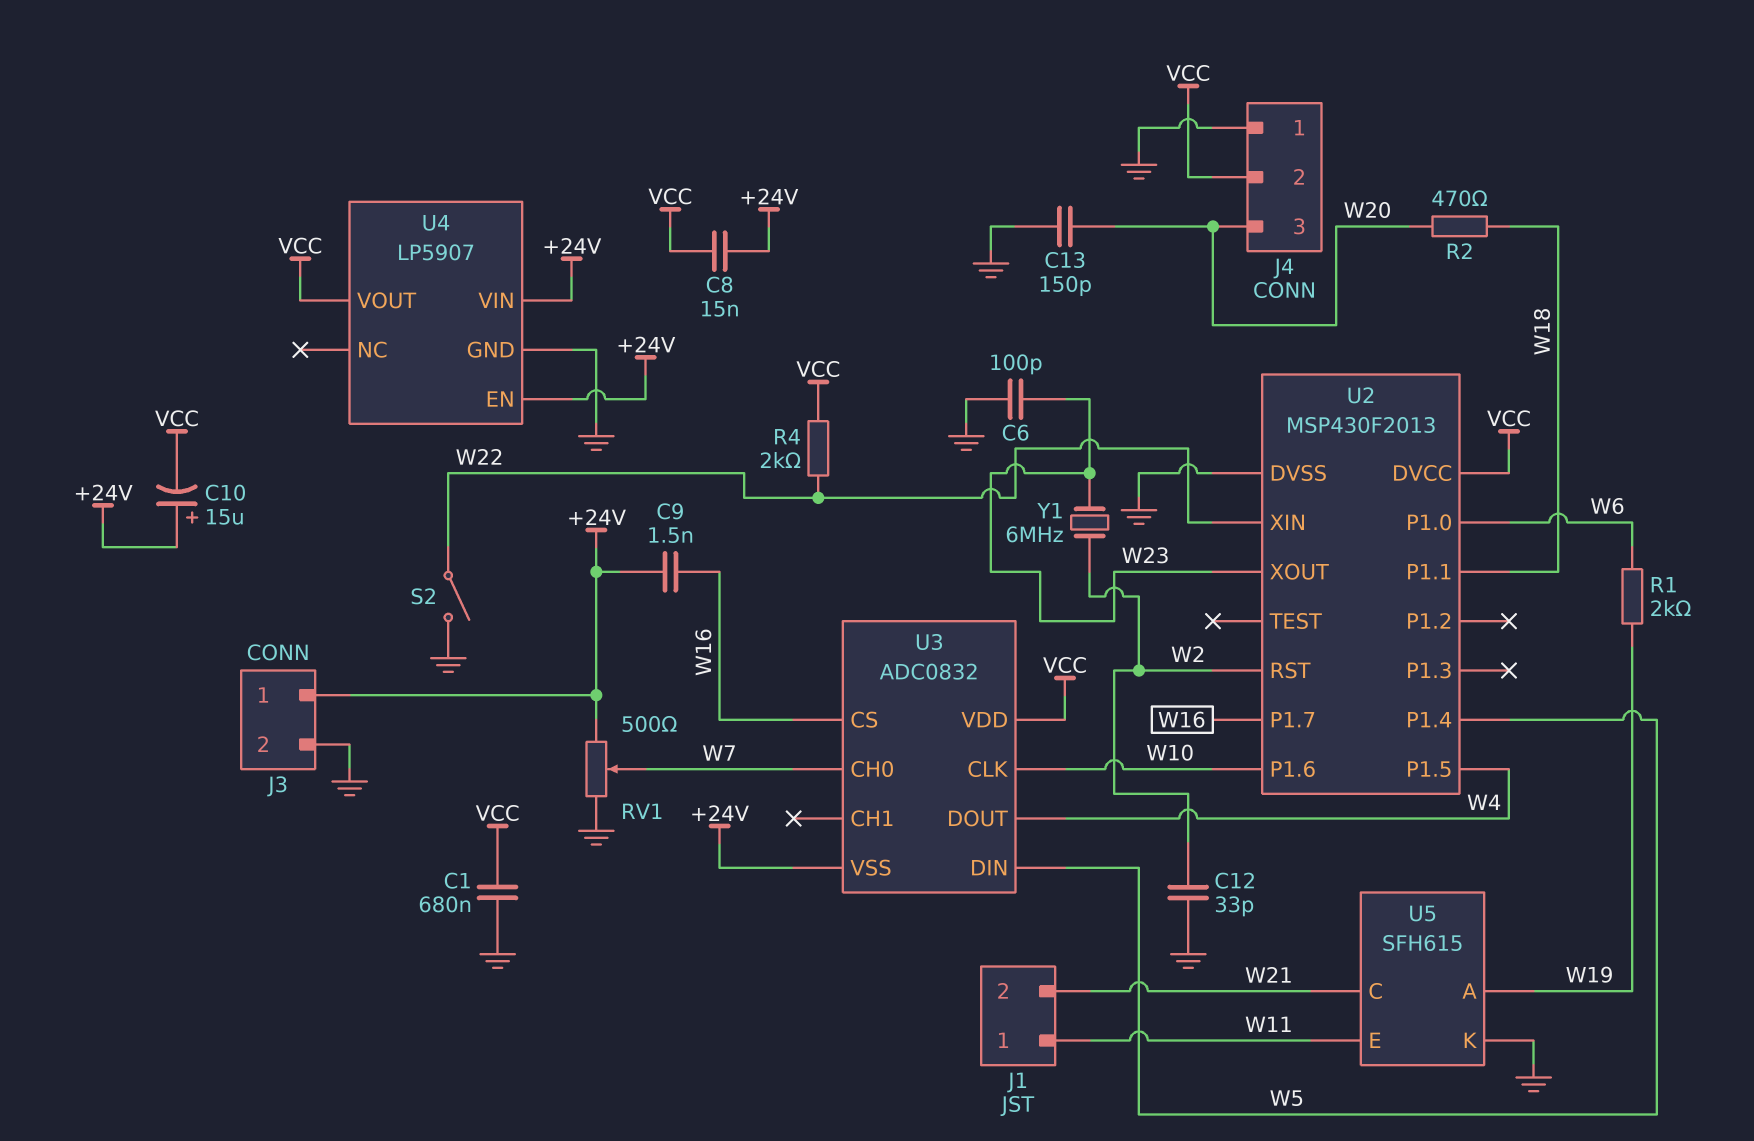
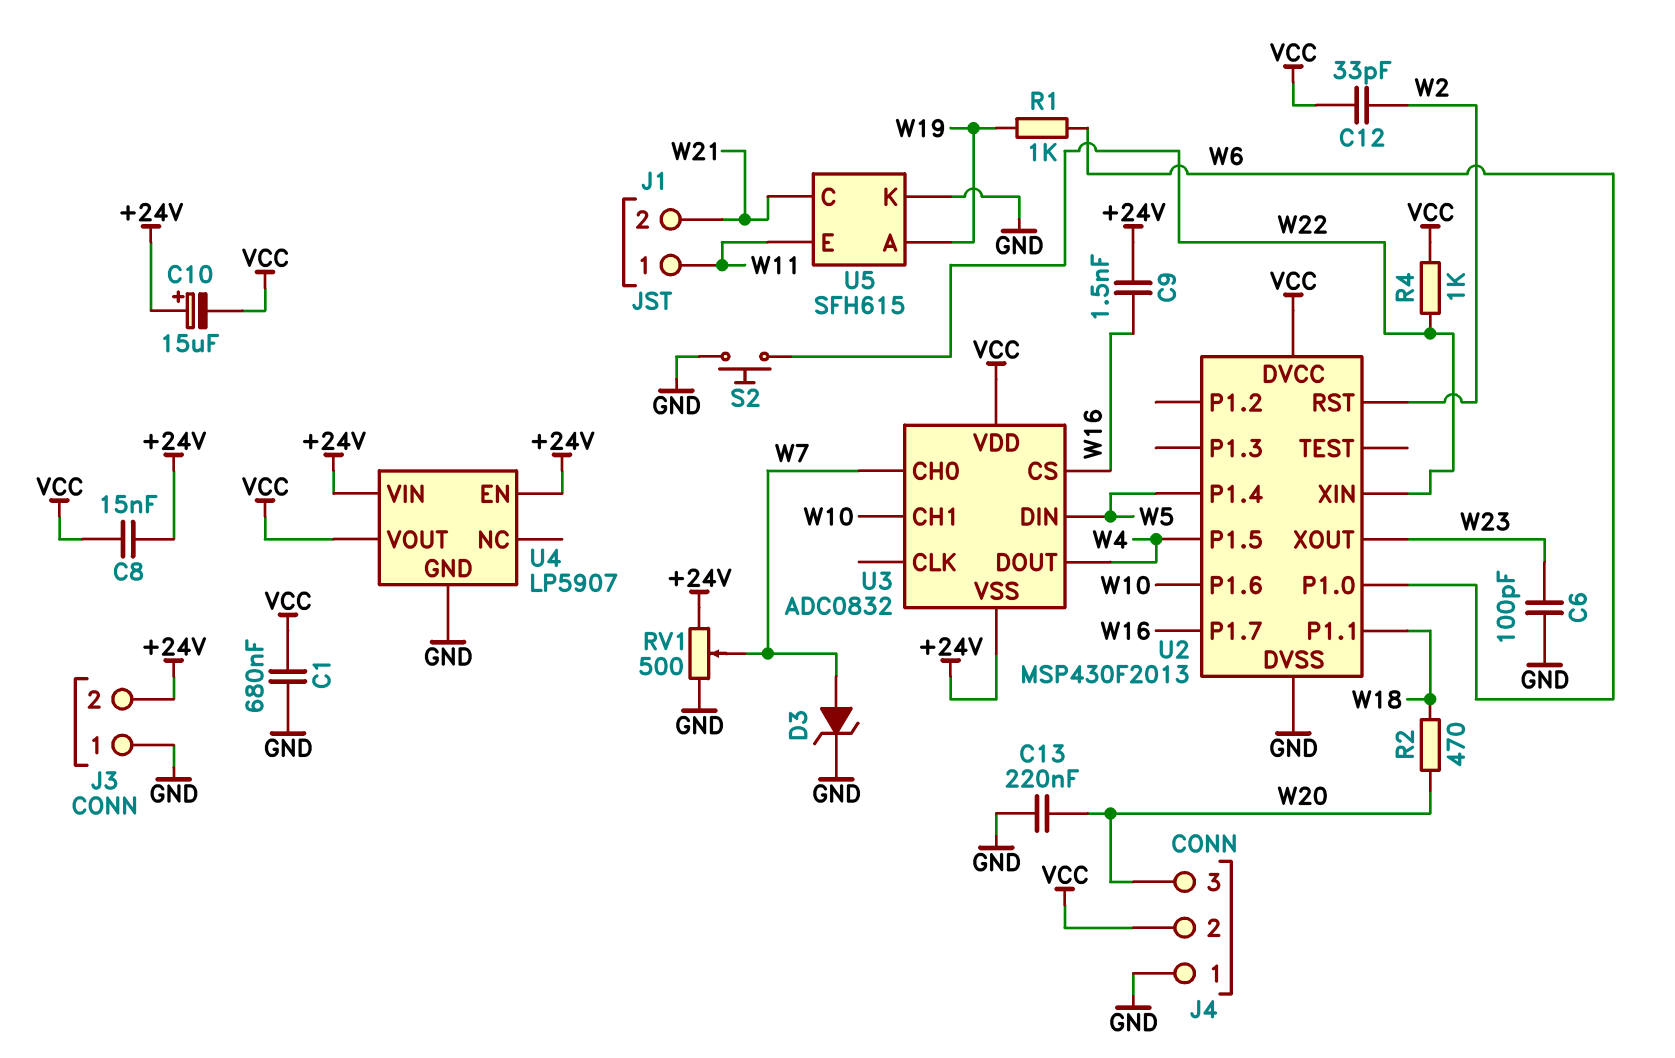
C12: 33pF (GND, W2) -> 33pF (VCC, W2)
C13: 150pF (GND, W20) -> 220nF (GND, W20)
D3: none -> zener (A W7, K GND)
J3 pin 1: +24V -> GND
J3 pin 2: GND -> +24V
R1: 2k (W6, W19) -> 1k (W6, W19)
R4: 2k (VCC, W22) -> 1k (VCC, W22)
S2: switch (GND, W22) -> button (GND, W22)
U3 pin CH1: none -> W10
U3 pin CLK: W10 -> none
Y1: 6MHz (W2, W23) -> none

